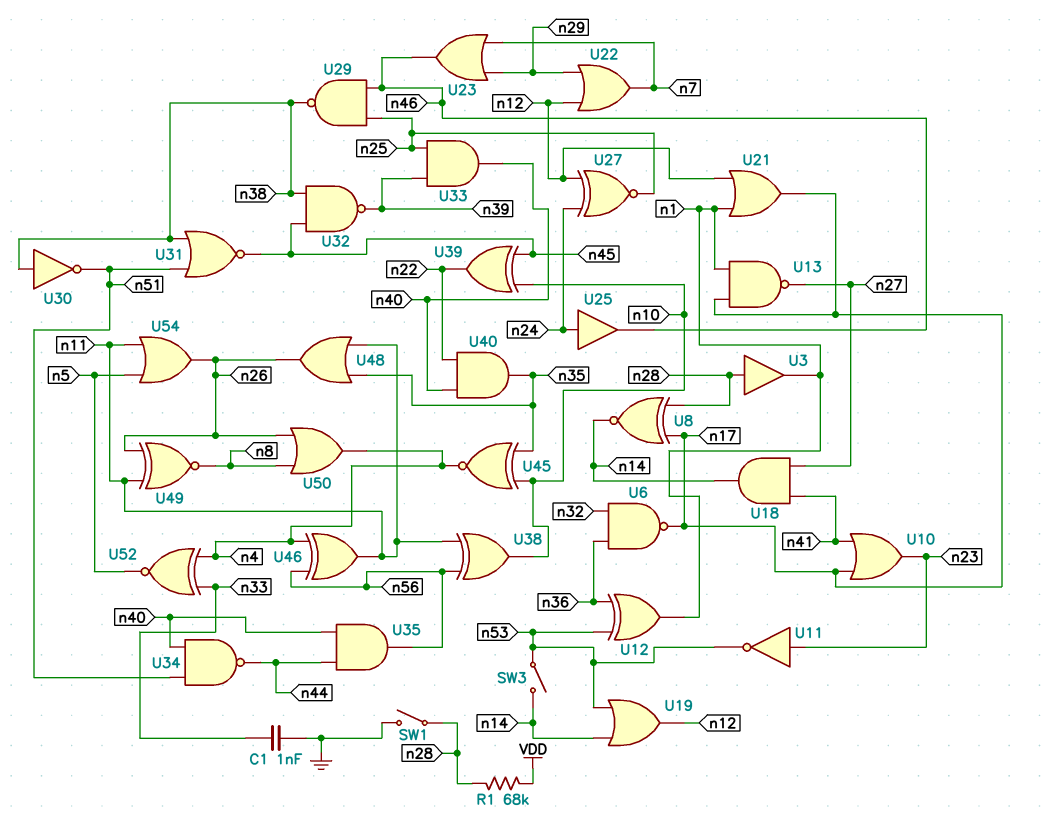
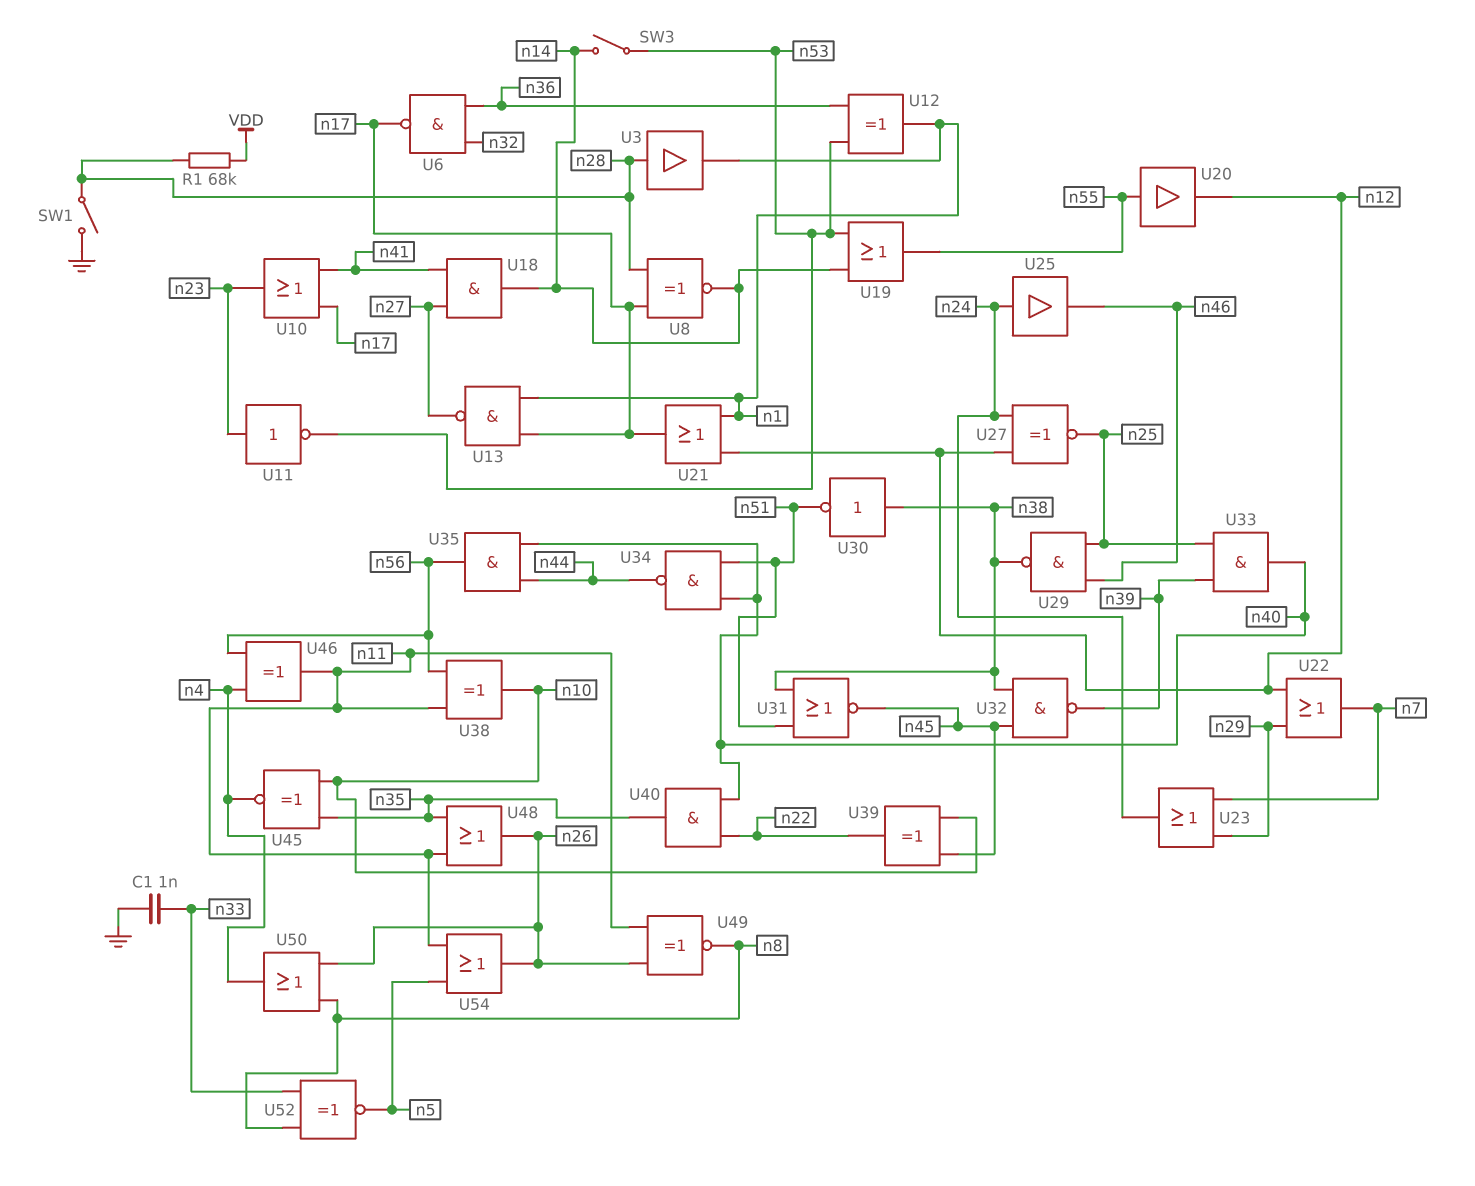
U19: OR (in n14, in n53, out n12) -> OR (in n14, in n53, out n55)
U20: none -> buffer (in n55, out n12)
U23: OR (in n7, in n29, out n46) -> OR (in n7, in n29, out n24)
U52: XNOR (in n4, in n33, out n5) -> XNOR (in n8, in n33, out n5)

